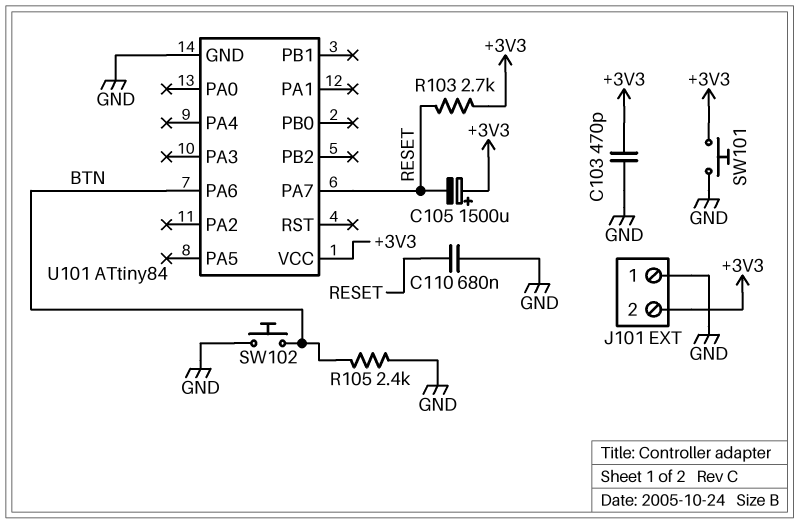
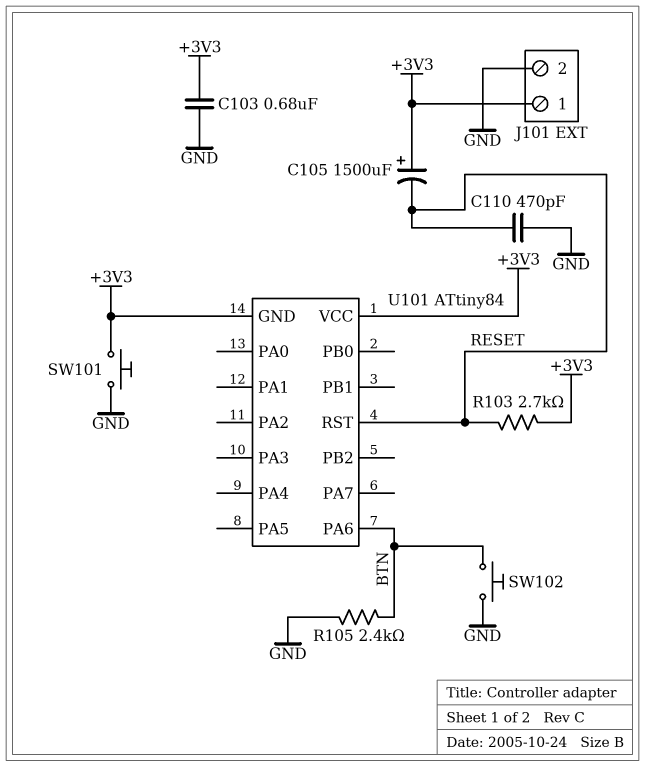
C103: 470pF (+3V3, GND) -> 680nF (+3V3, GND)
C110: 680nF (GND, RESET) -> 470pF (GND, RESET)
J101 pin 1: GND -> +3V3
J101 pin 2: +3V3 -> GND
U101 pin GND: GND -> +3V3
U101 pin PA7: RESET -> none
U101 pin RST: none -> RESET

